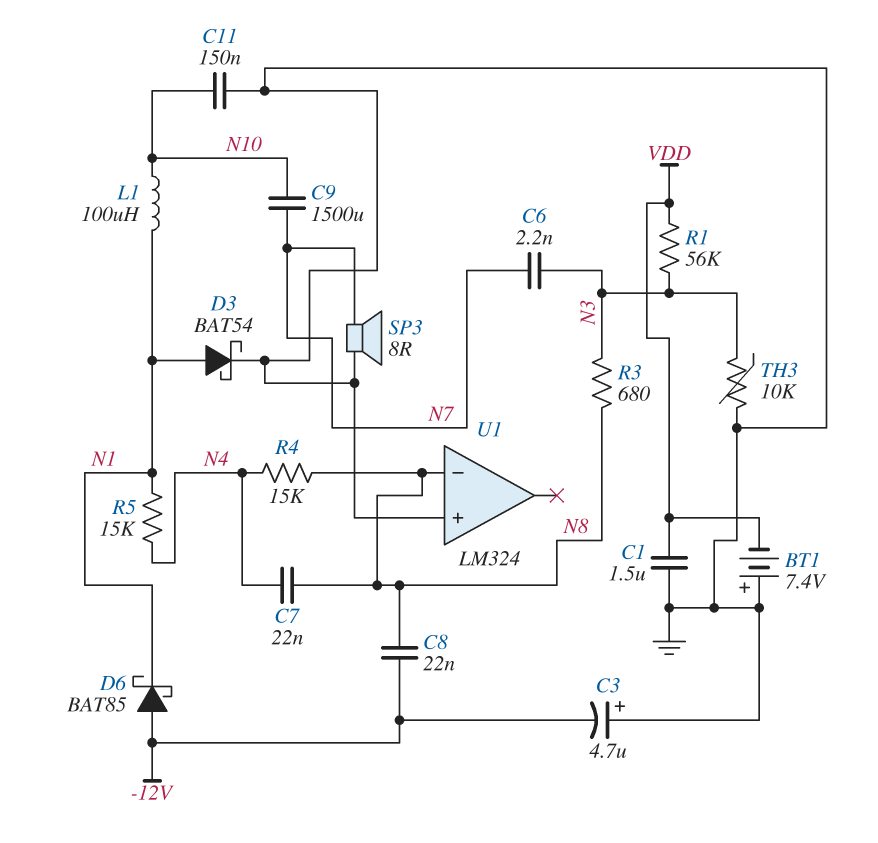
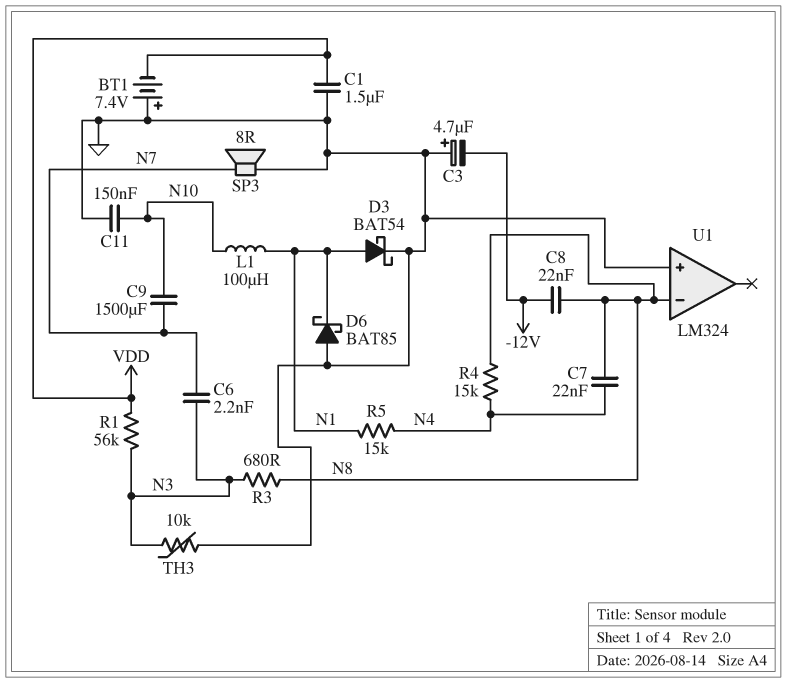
D6: schottky BAT85 (A -12V, K N1) -> schottky BAT85 (A GND, K N1)

